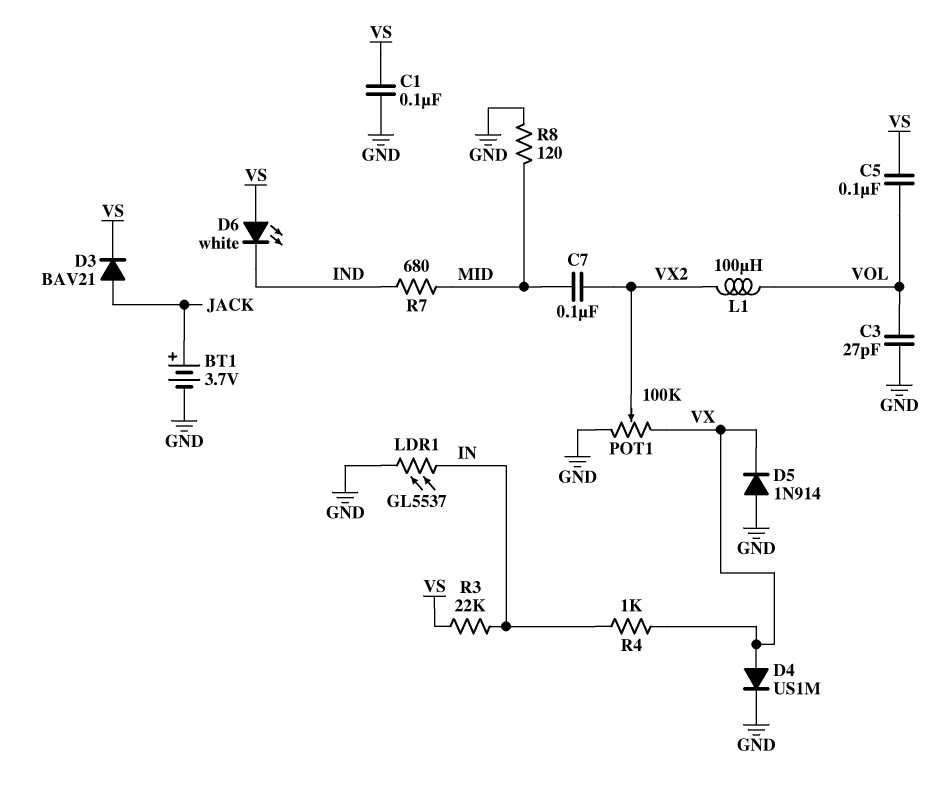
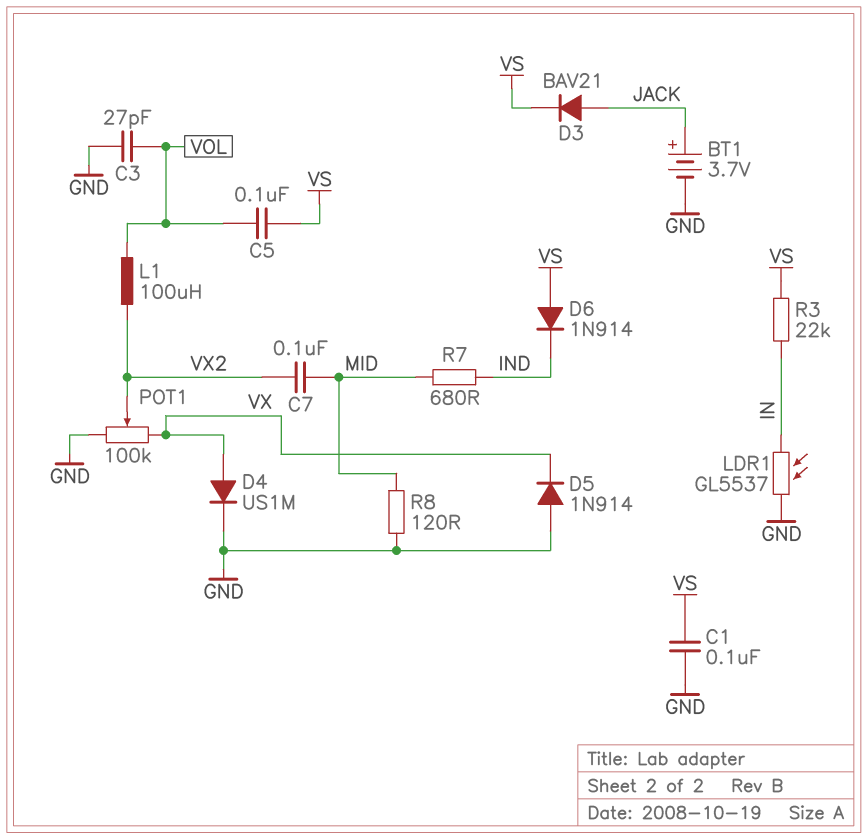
D6: LED white (A VS, K IND) -> diode 1N914 (A VS, K IND)
R4: 1k (IN, VX) -> none

